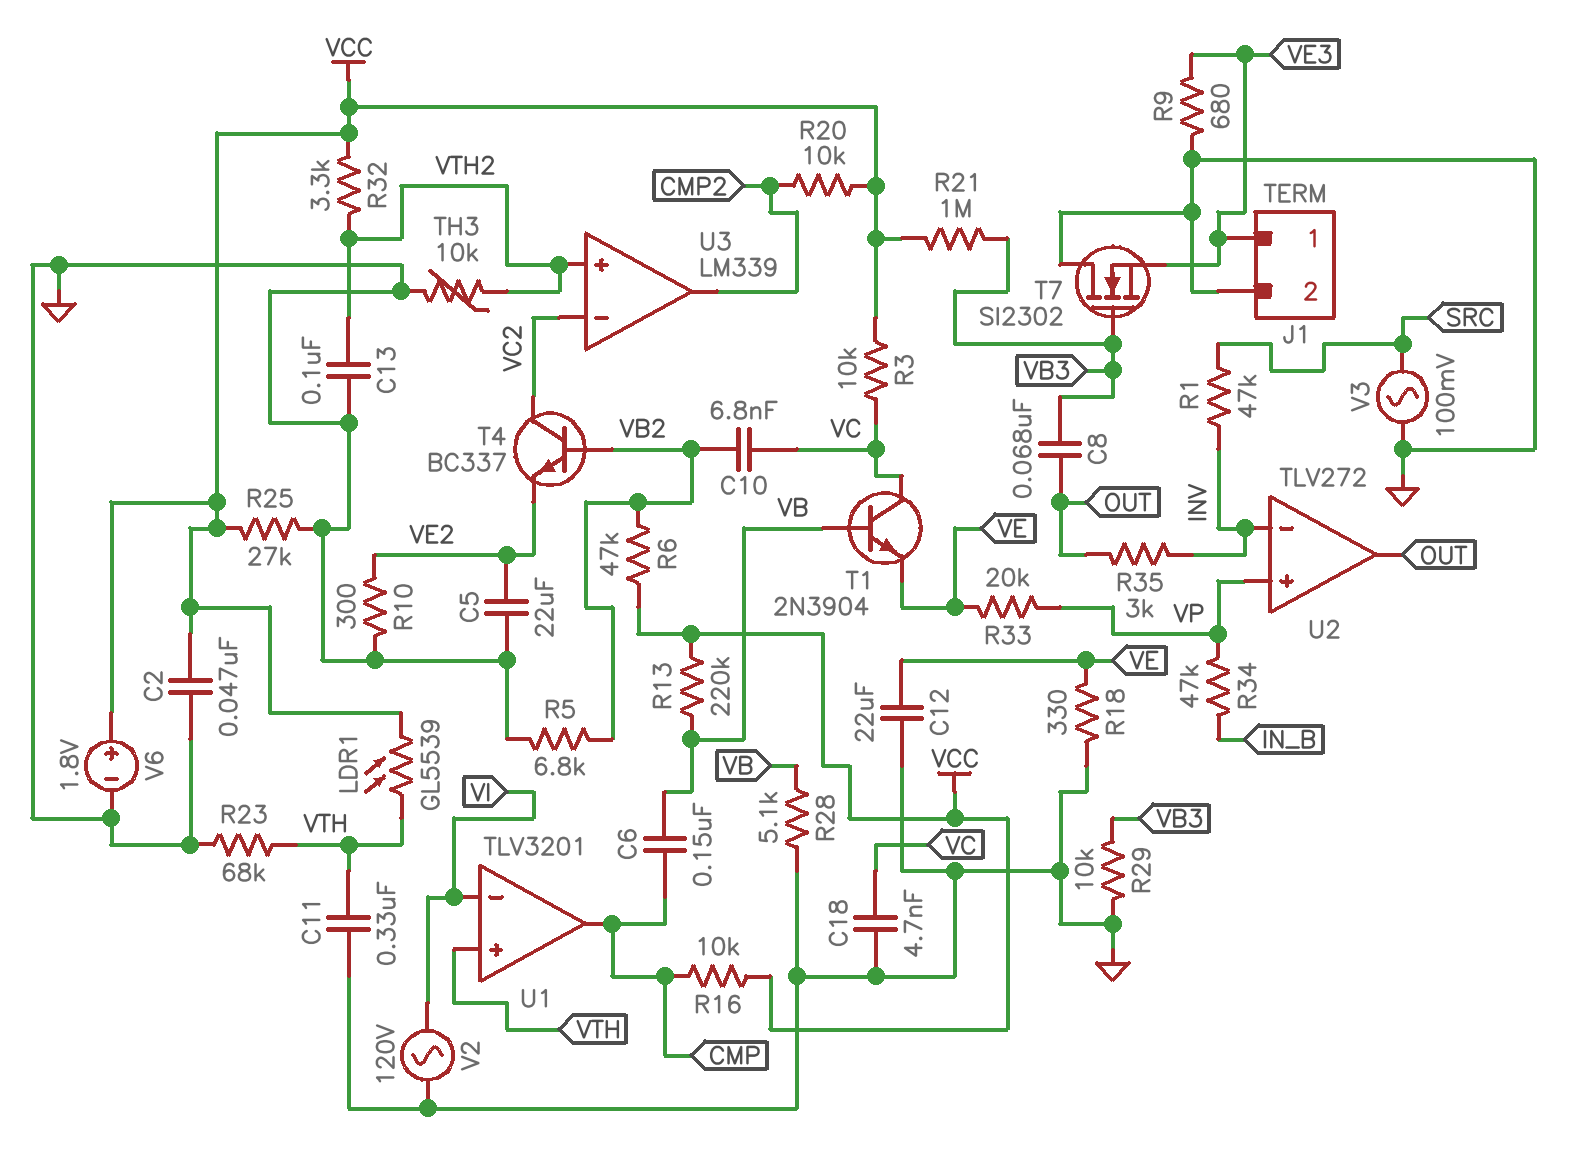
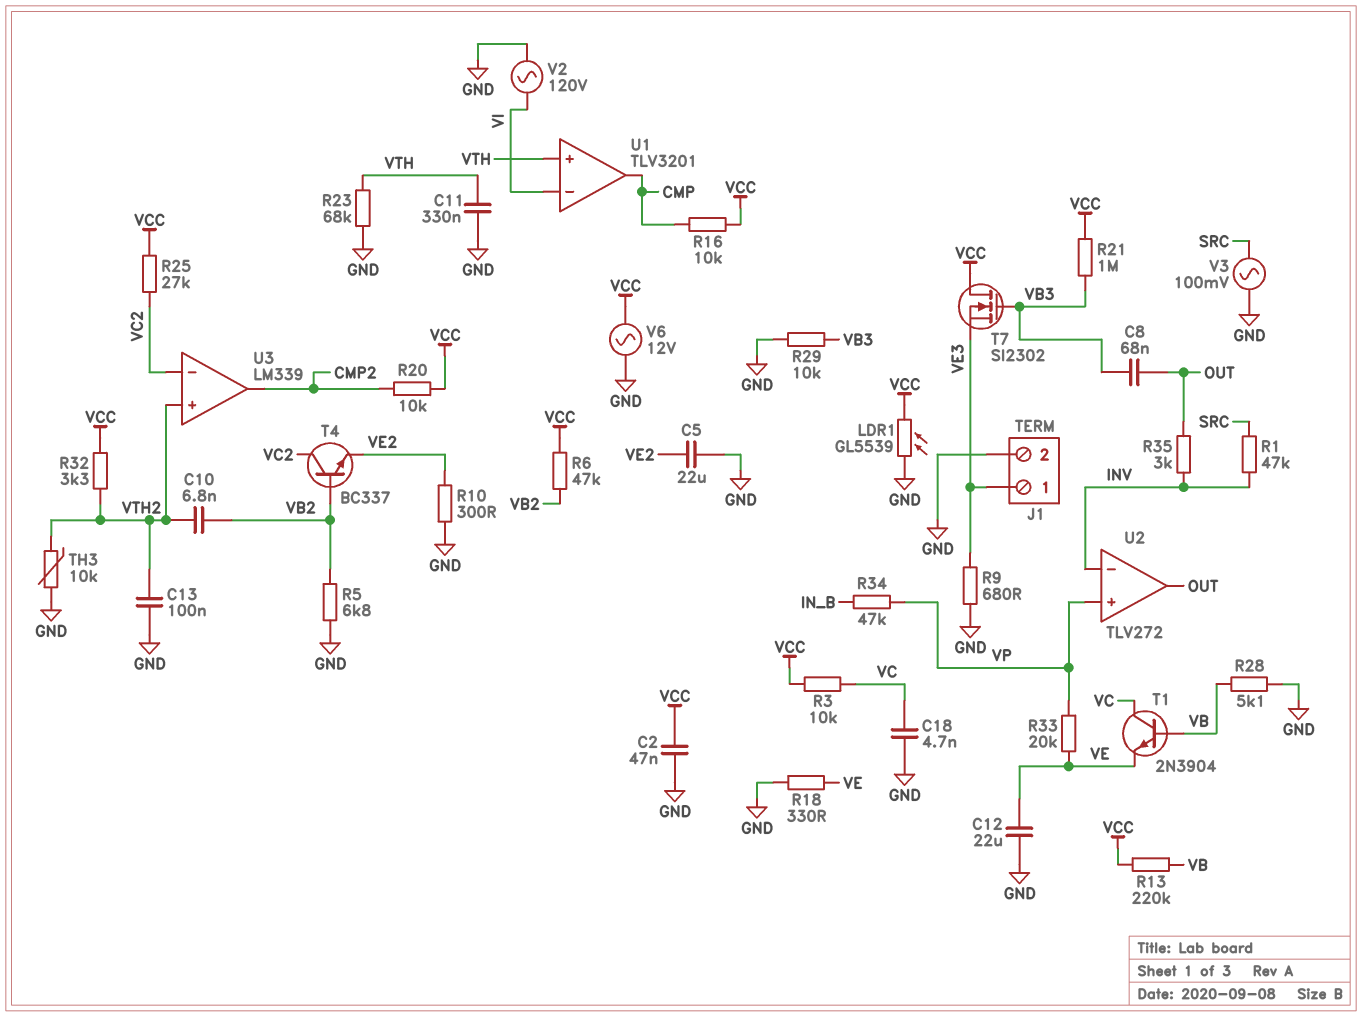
C6: 150nF (CMP, VB) -> none
C10: 6.8nF (VB2, VC) -> 6.8nF (VB2, VTH2)
LDR1: GL5539 (VCC, VTH) -> GL5539 (GND, VCC)
R25: 27k (GND, VCC) -> 27k (VC2, VCC)
T7: NMOS SI2302 (G VB3, D GND, S VE3) -> NMOS SI2302 (G VB3, D VCC, S VE3)
V6: 1.8V (plus VCC, minus GND) -> AC 12V (GND, VCC)

